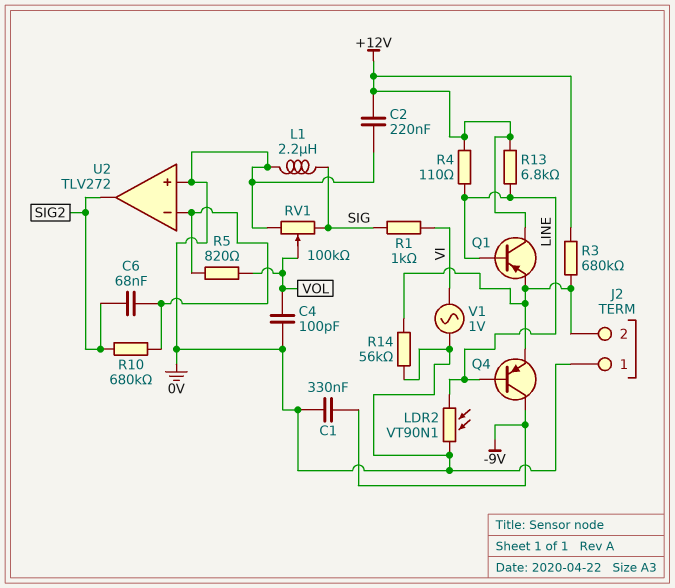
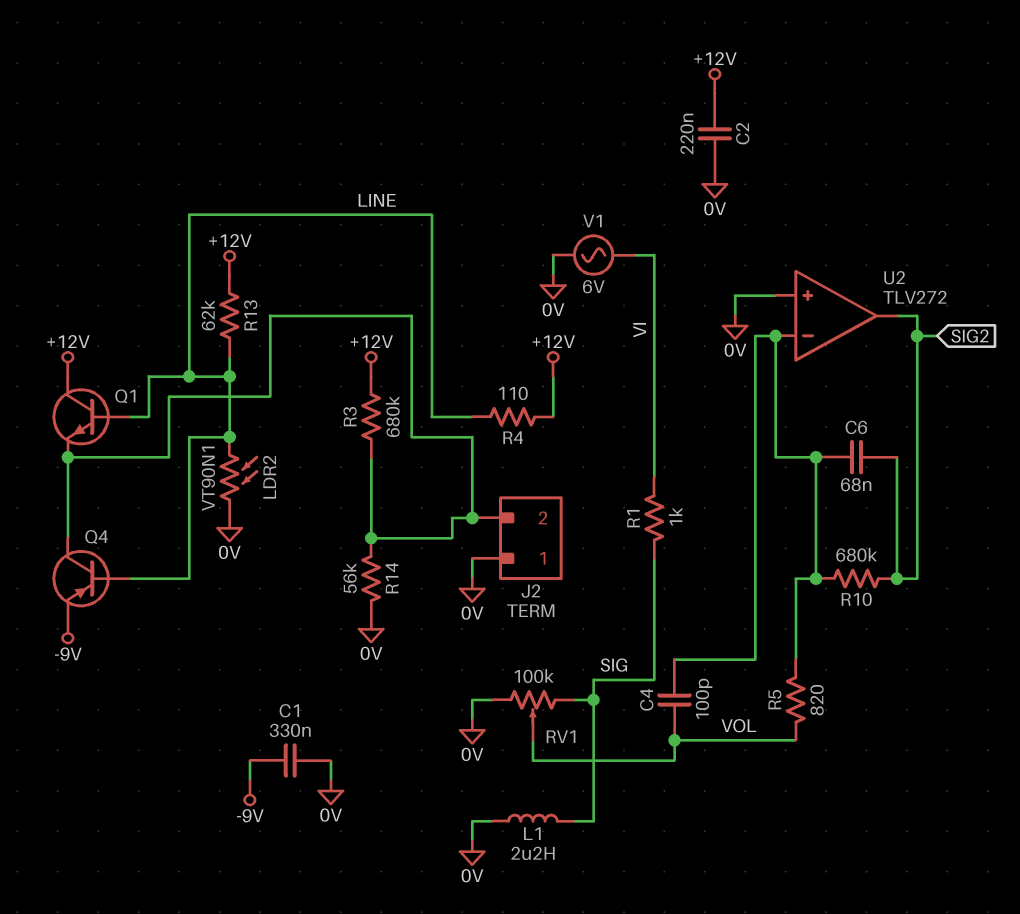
C4: 100pF (0V, VOL) -> 100pF (U2/in-, VOL)
Q1: PNP (B LINE, C +12V, E J2/2) -> NPN (B LINE, C +12V, E J2/2)
Q4: PNP (B LINE, C -9V, E J2/2) -> PNP (B LINE, C J2/2, E -9V)
R13: 6.8k (+12V, LINE) -> 62k (+12V, LINE)
V1: AC 1V (0V, VI) -> AC 6V (0V, VI)

